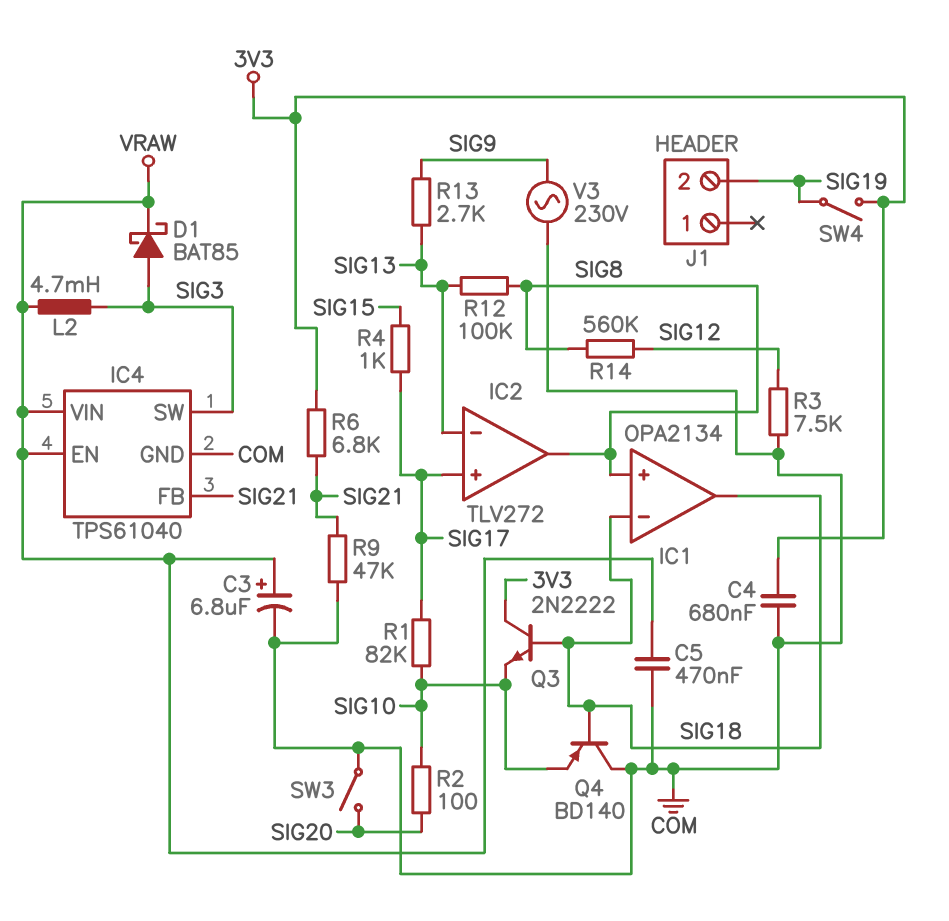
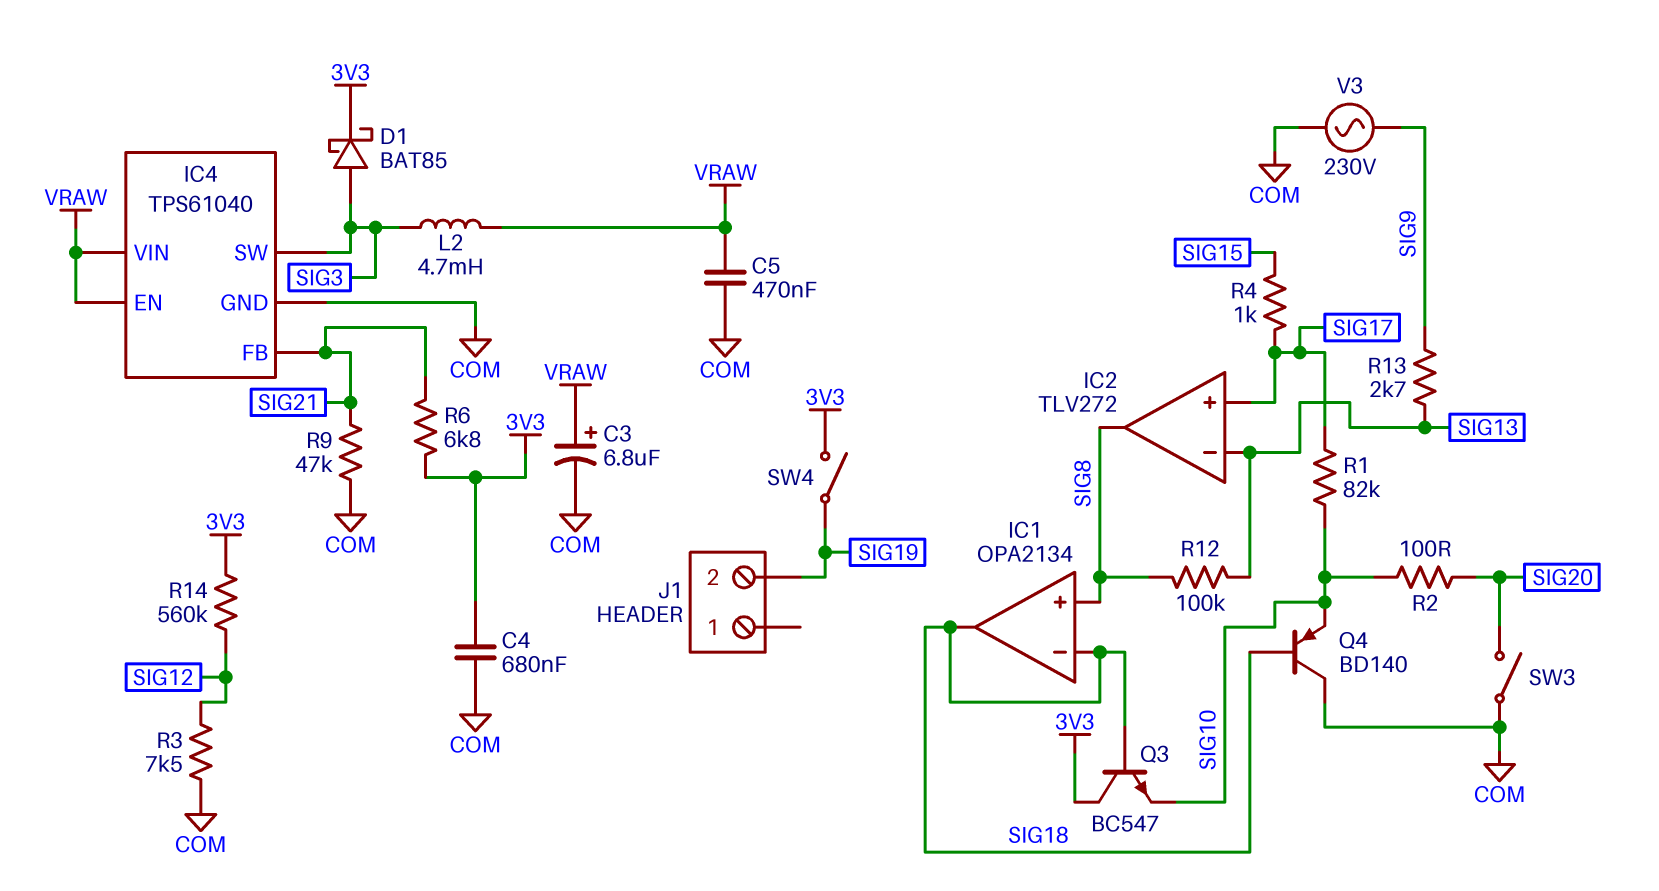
D1: schottky BAT85 (A SIG3, K VRAW) -> schottky BAT85 (A SIG3, K 3V3)
Q3: NPN 2N2222 (B SIG18, C 3V3, E SIG10) -> NPN BC547 (B SIG18, C 3V3, E SIG10)
R14: 560k (SIG8, SIG12) -> 560k (3V3, SIG12)

